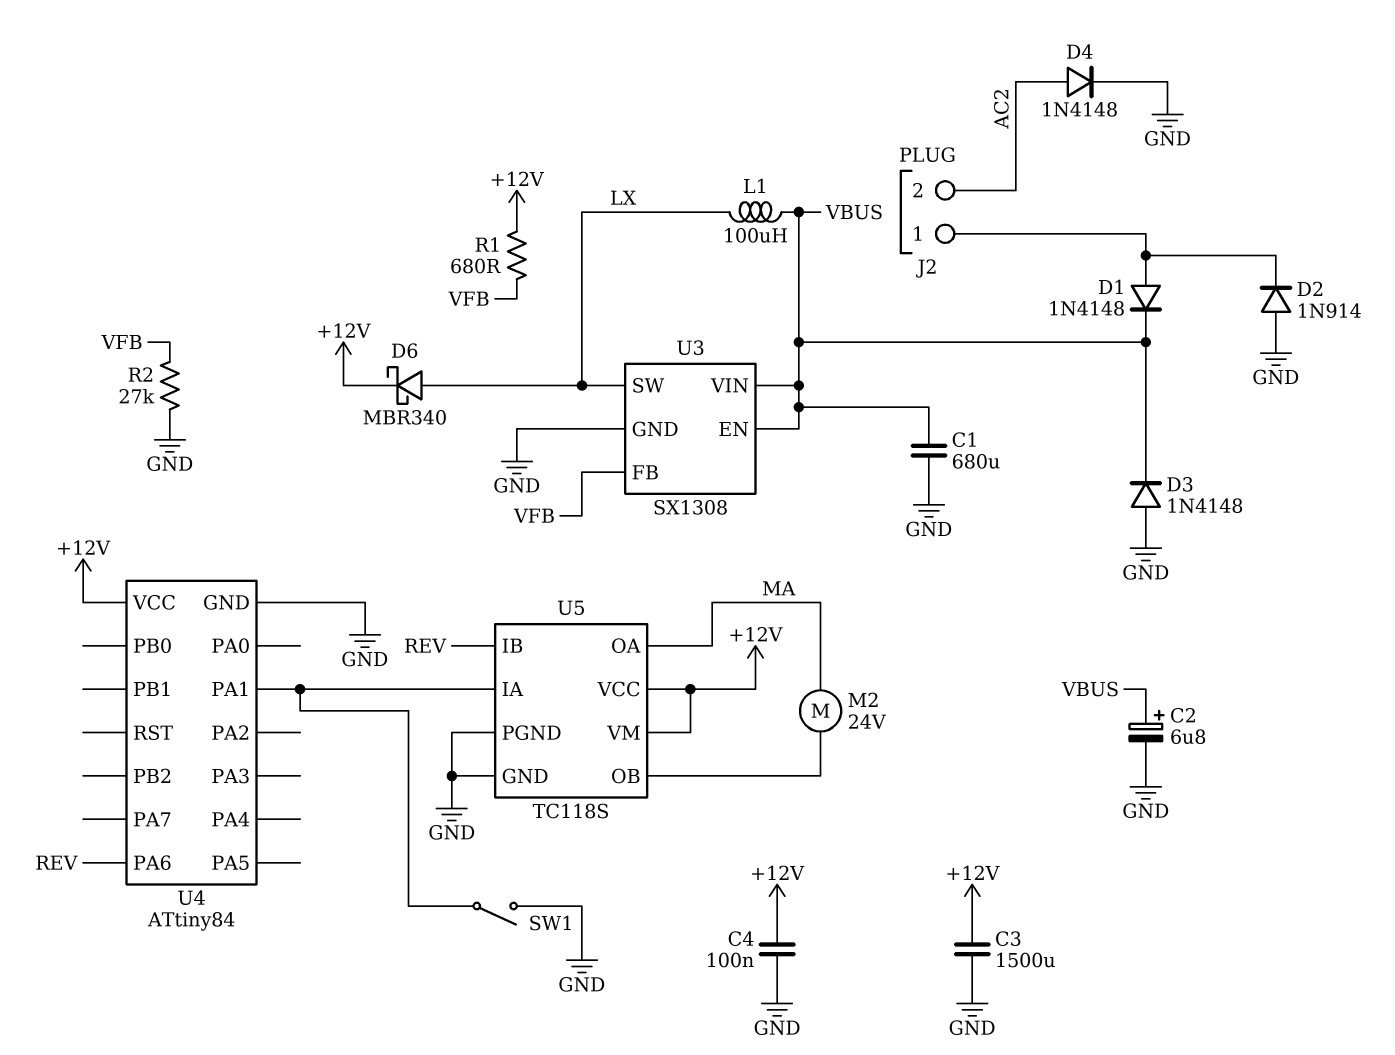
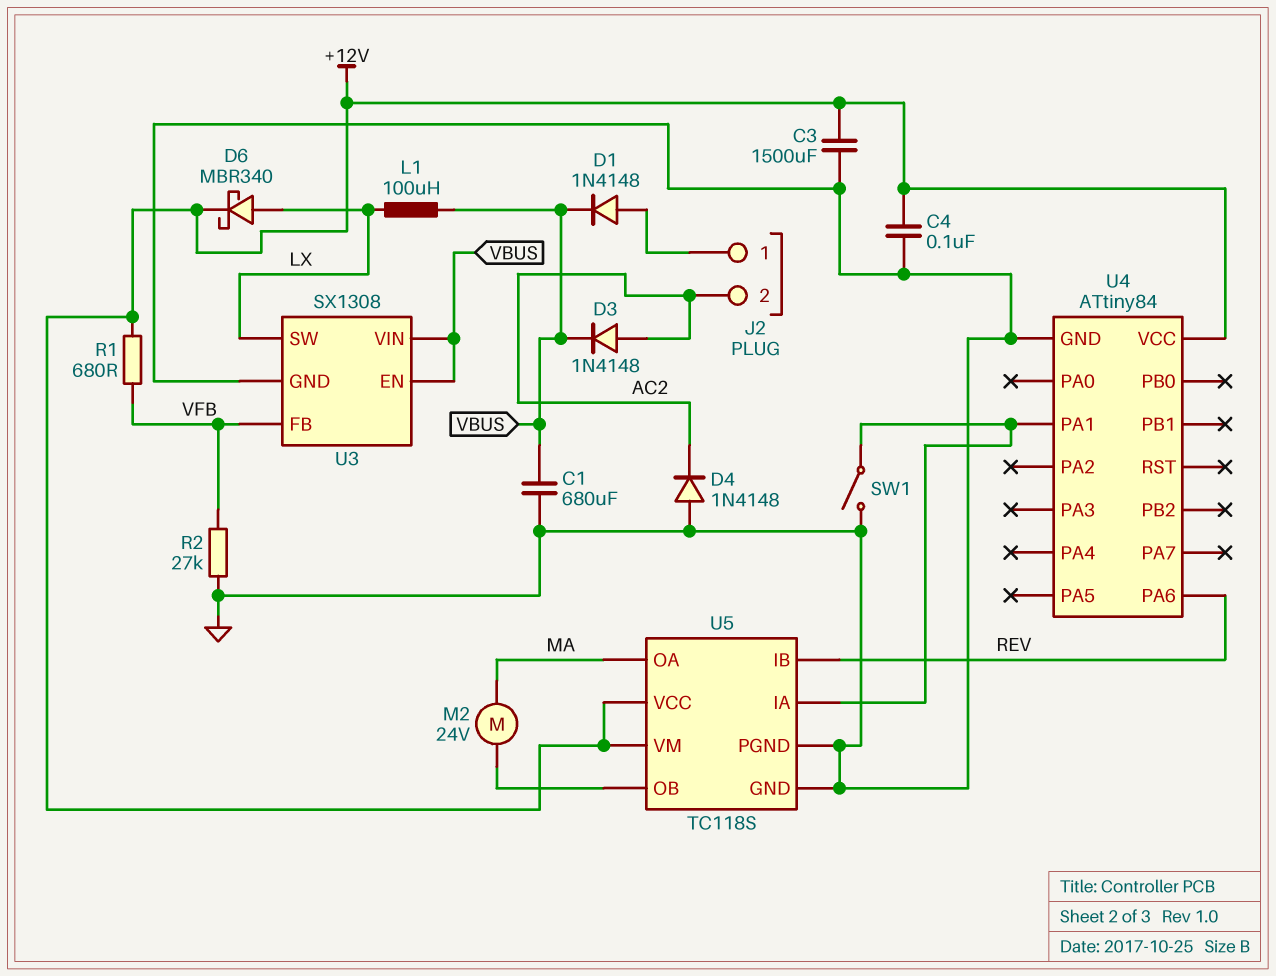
C2: 6.8uF (plus VBUS, minus GND) -> none
D2: diode 1N914 (A GND, K J2/1) -> none
D3: diode 1N4148 (A GND, K VBUS) -> diode 1N4148 (A AC2, K VBUS)
D4: diode 1N4148 (A AC2, K GND) -> diode 1N4148 (A GND, K AC2)

